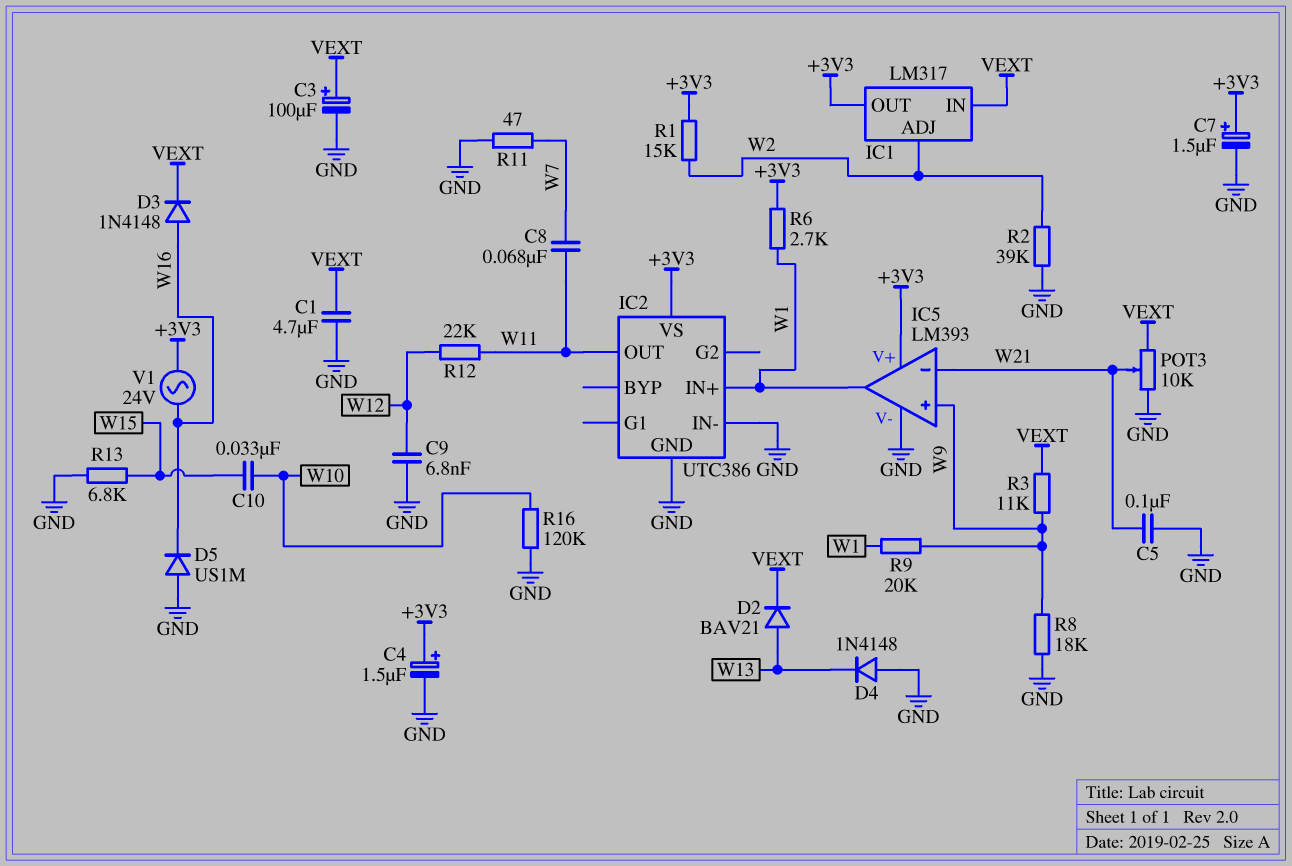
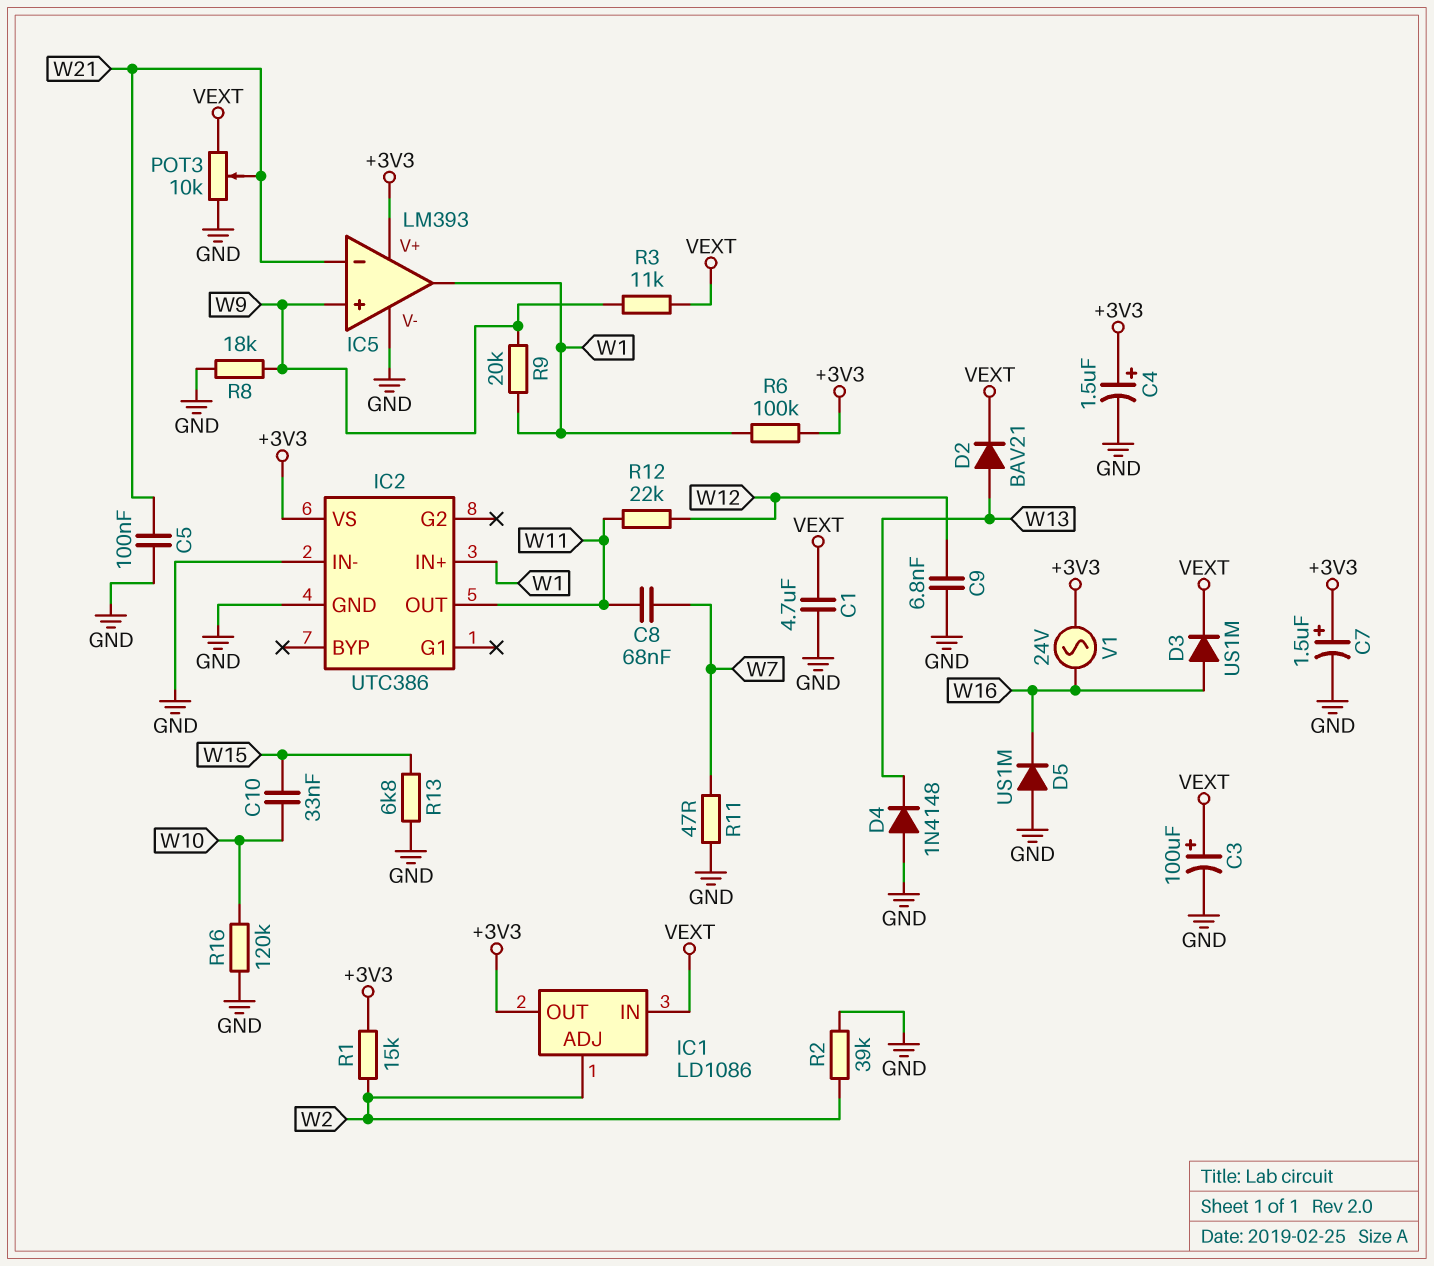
D3: diode 1N4148 (A W16, K VEXT) -> diode US1M (A W16, K VEXT)
IC1: LM317 -> LD1086
R6: 2.7k (+3V3, W1) -> 100k (+3V3, W1)

